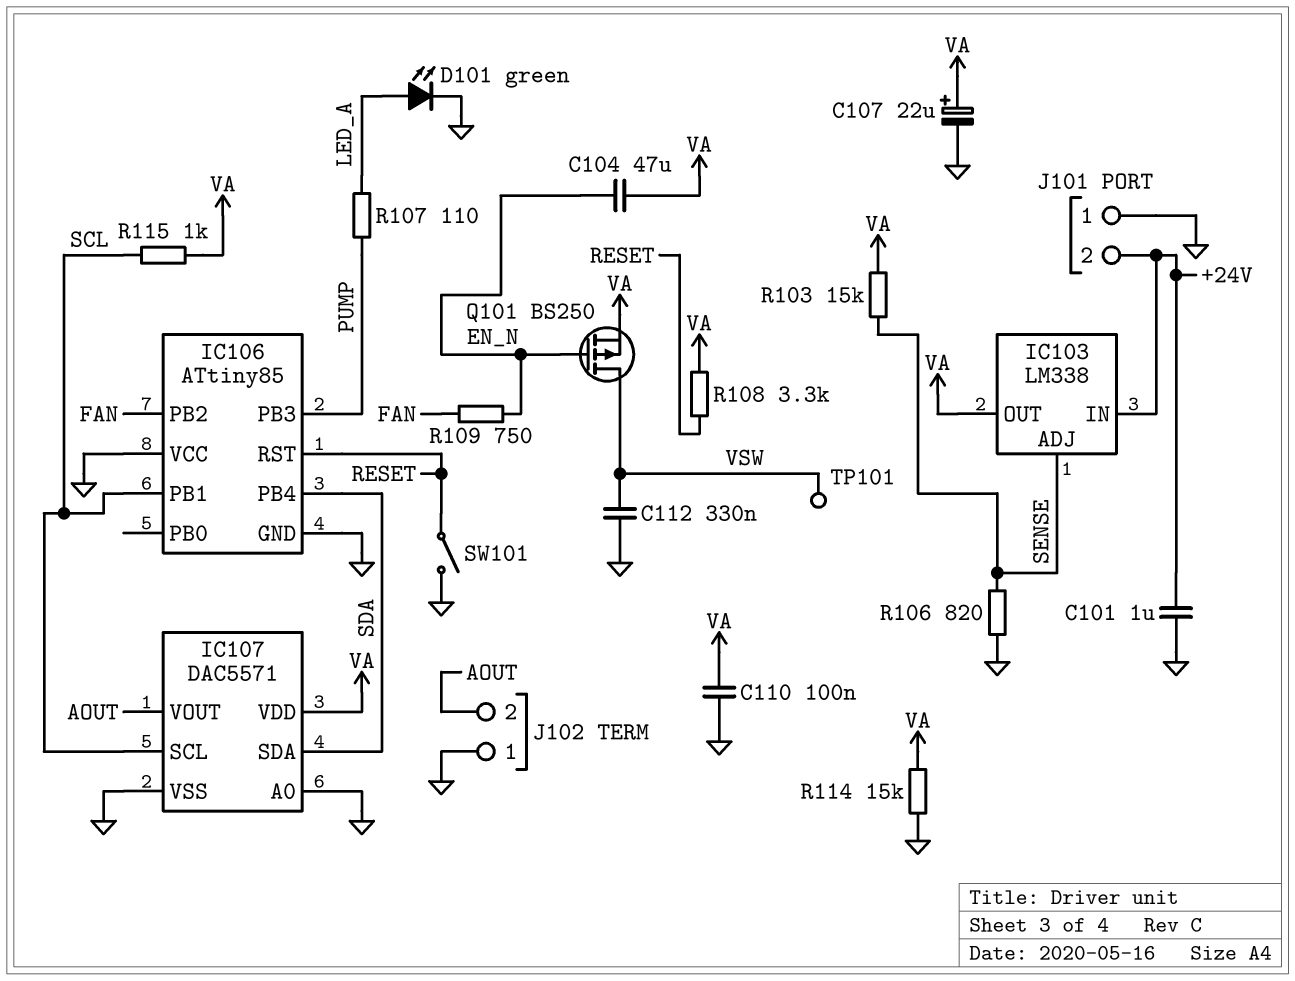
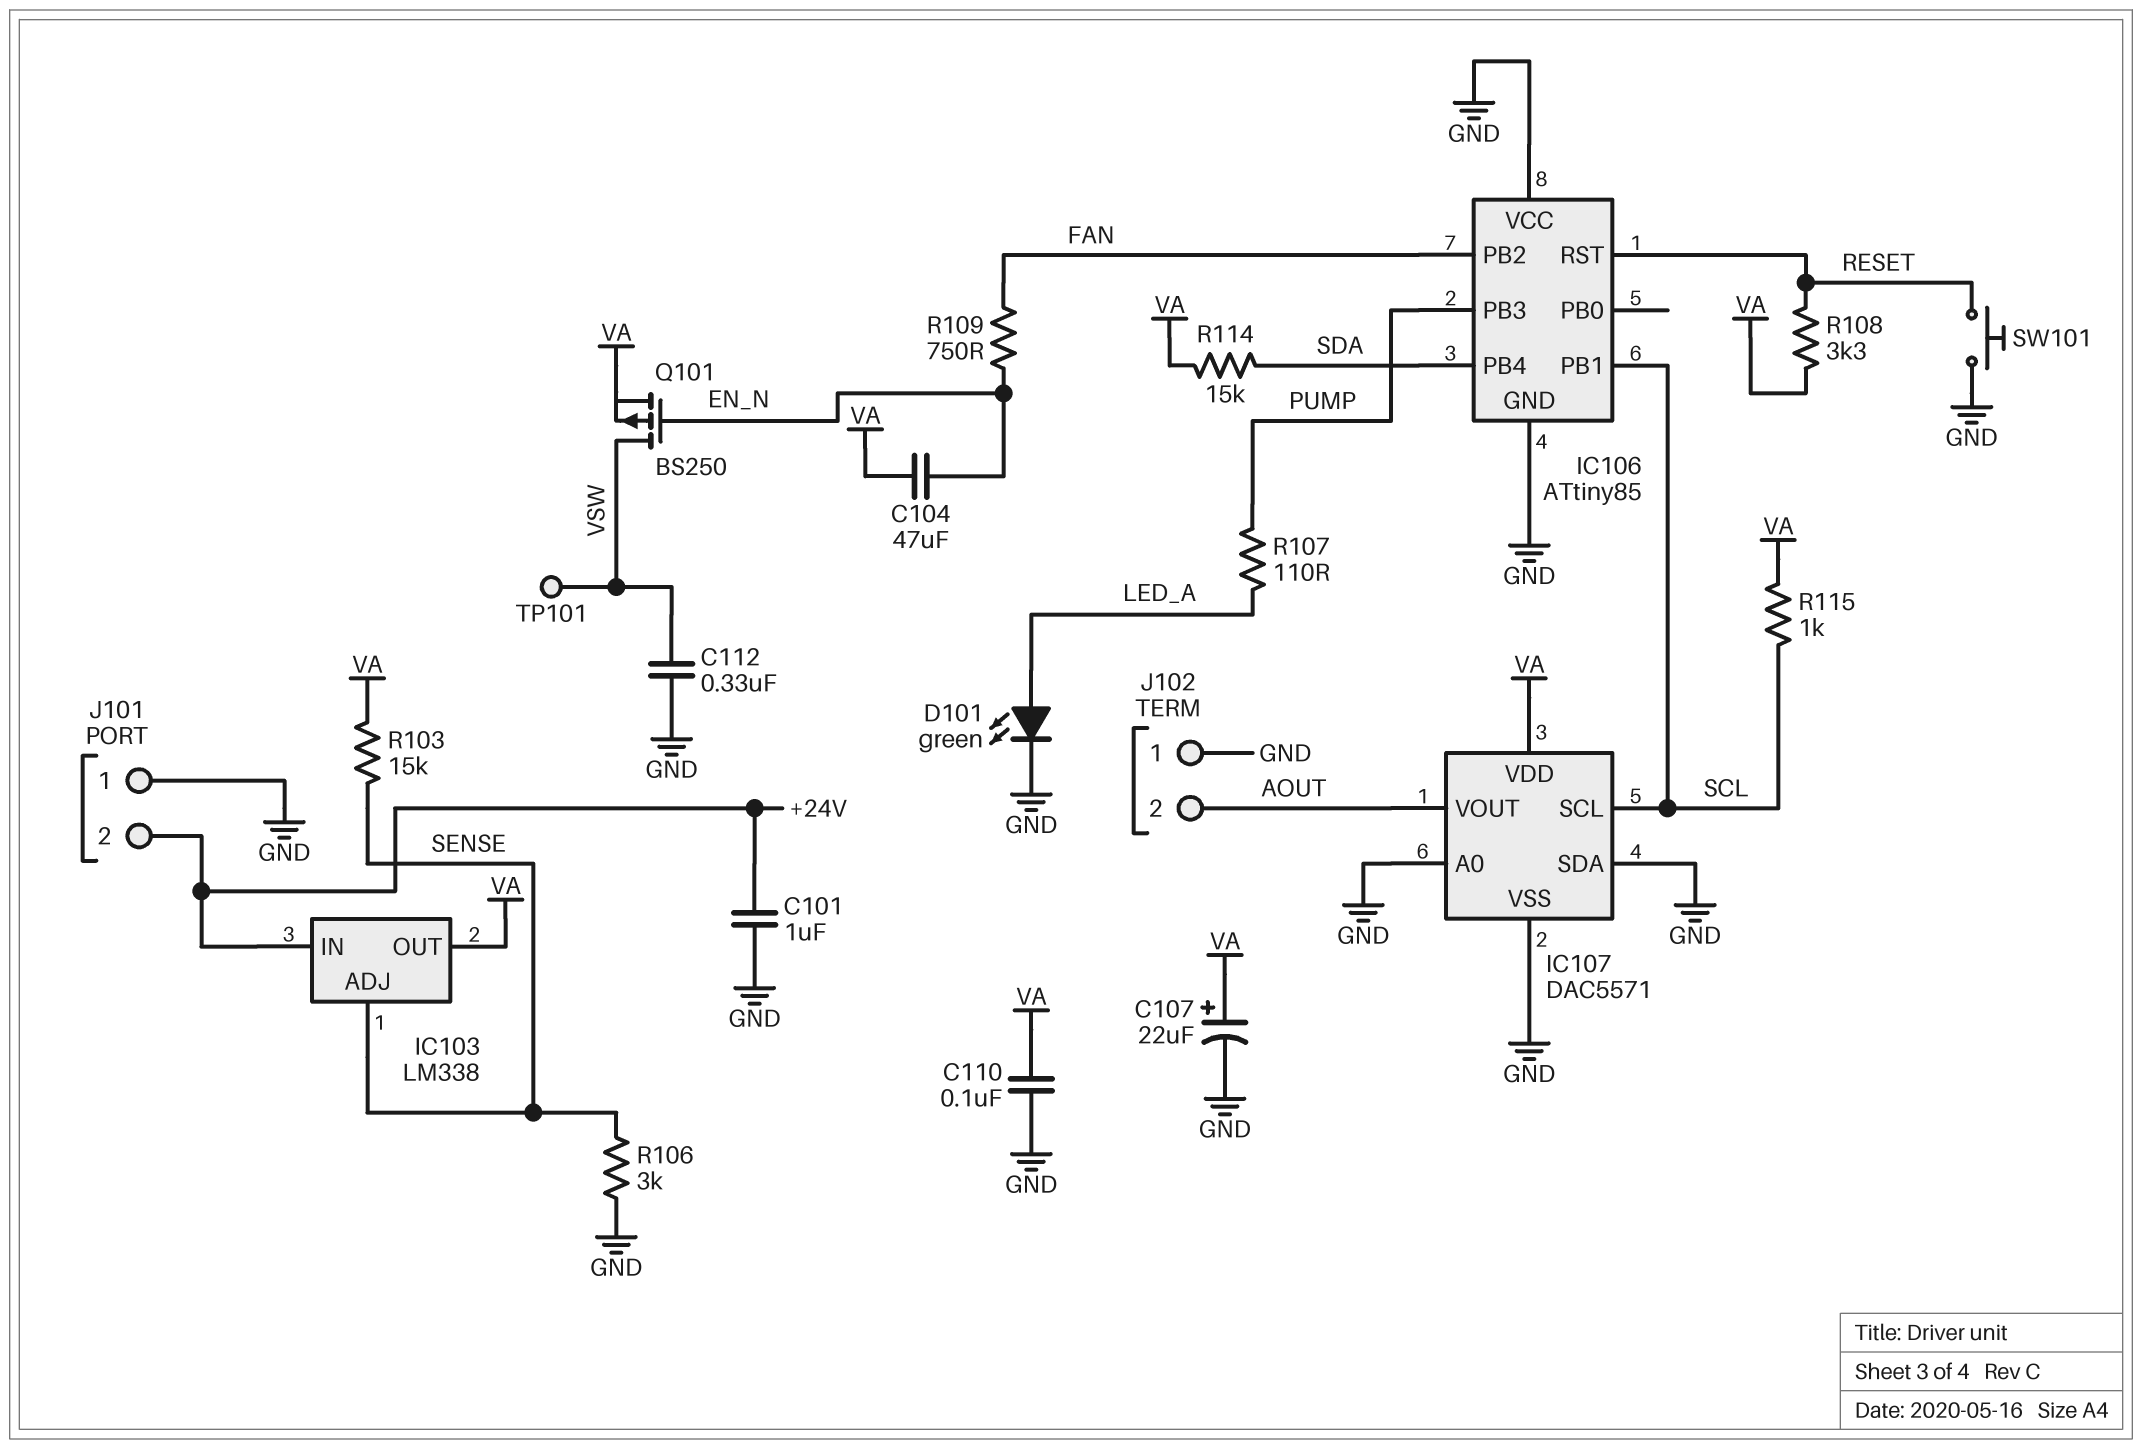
IC107 pin SDA: SDA -> GND
R106: 820 (GND, SENSE) -> 3k (GND, SENSE)
R114: 15k (GND, VA) -> 15k (SDA, VA)
SW101: switch (GND, RESET) -> button (GND, RESET)

